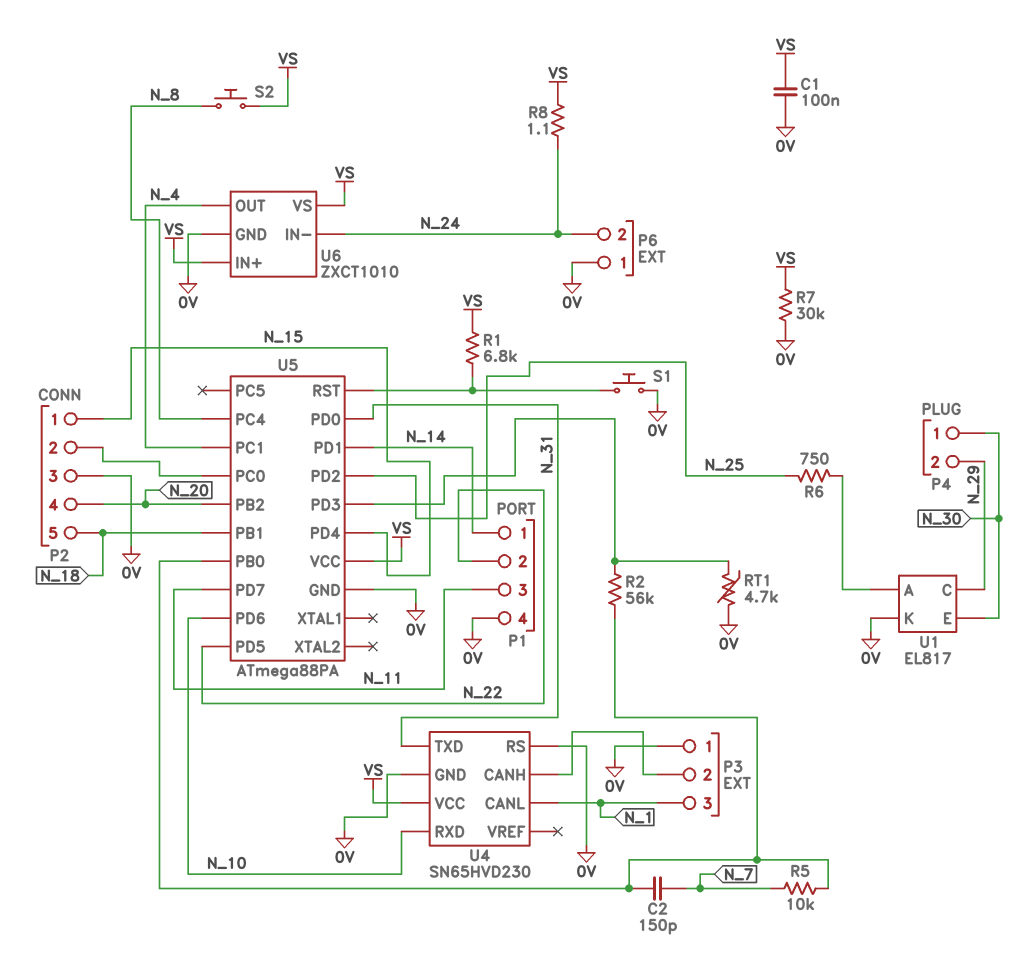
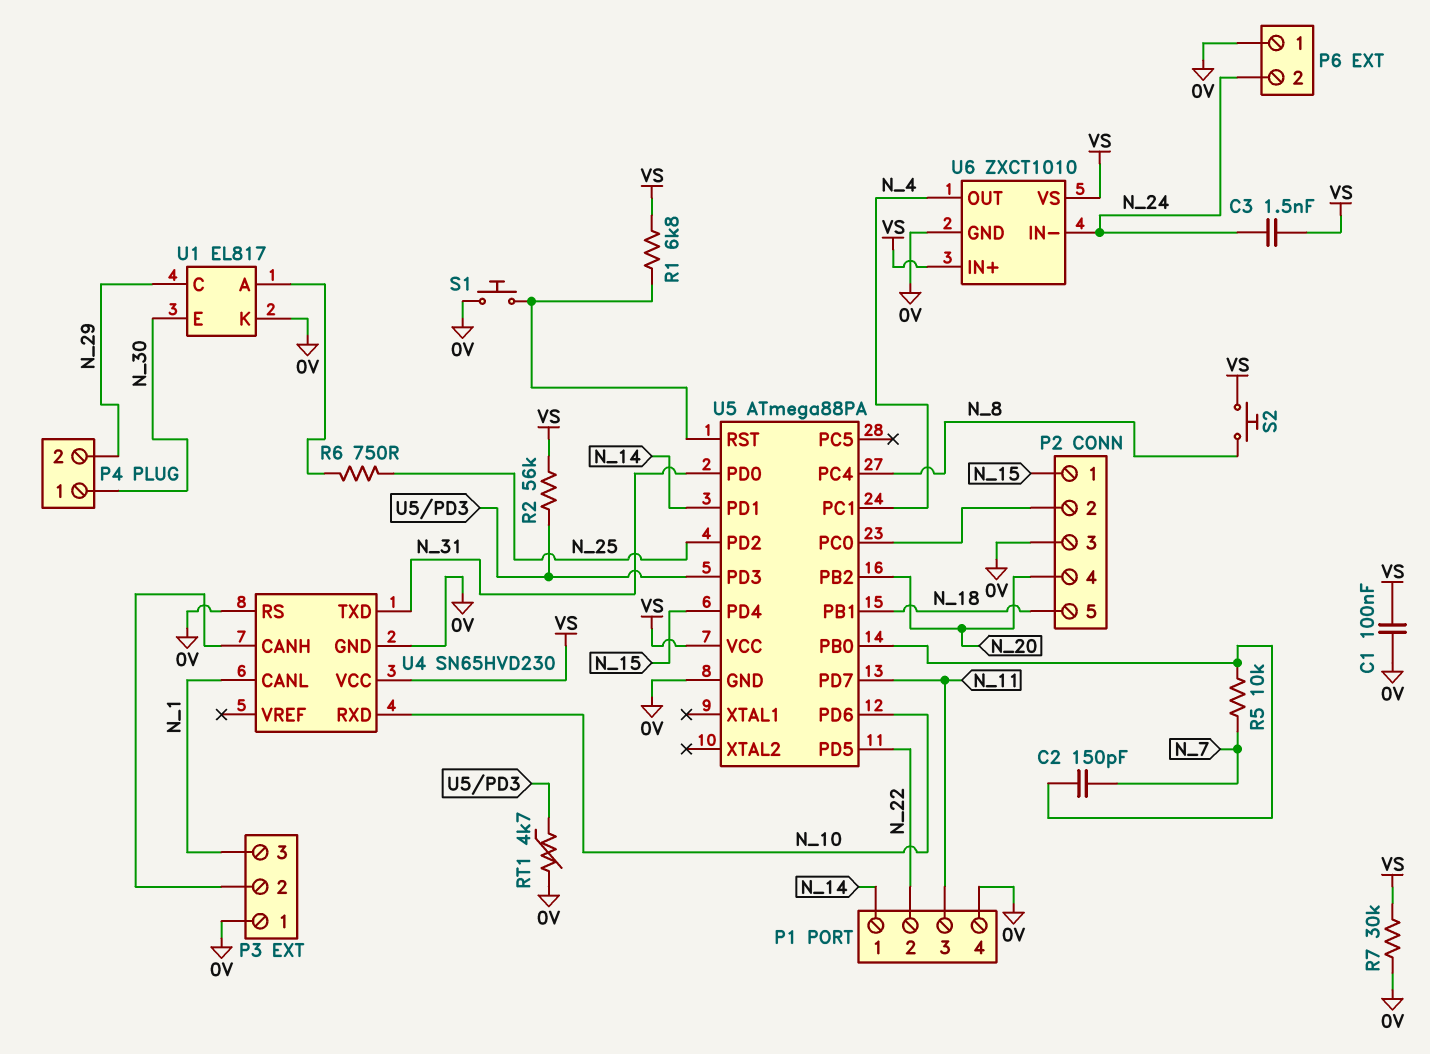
C3: none -> 1.5nF (N_24, VS)
R2: 56k (U5/PB0, U5/PD3) -> 56k (U5/PD3, VS)
R8: 1.1 (N_24, VS) -> none

